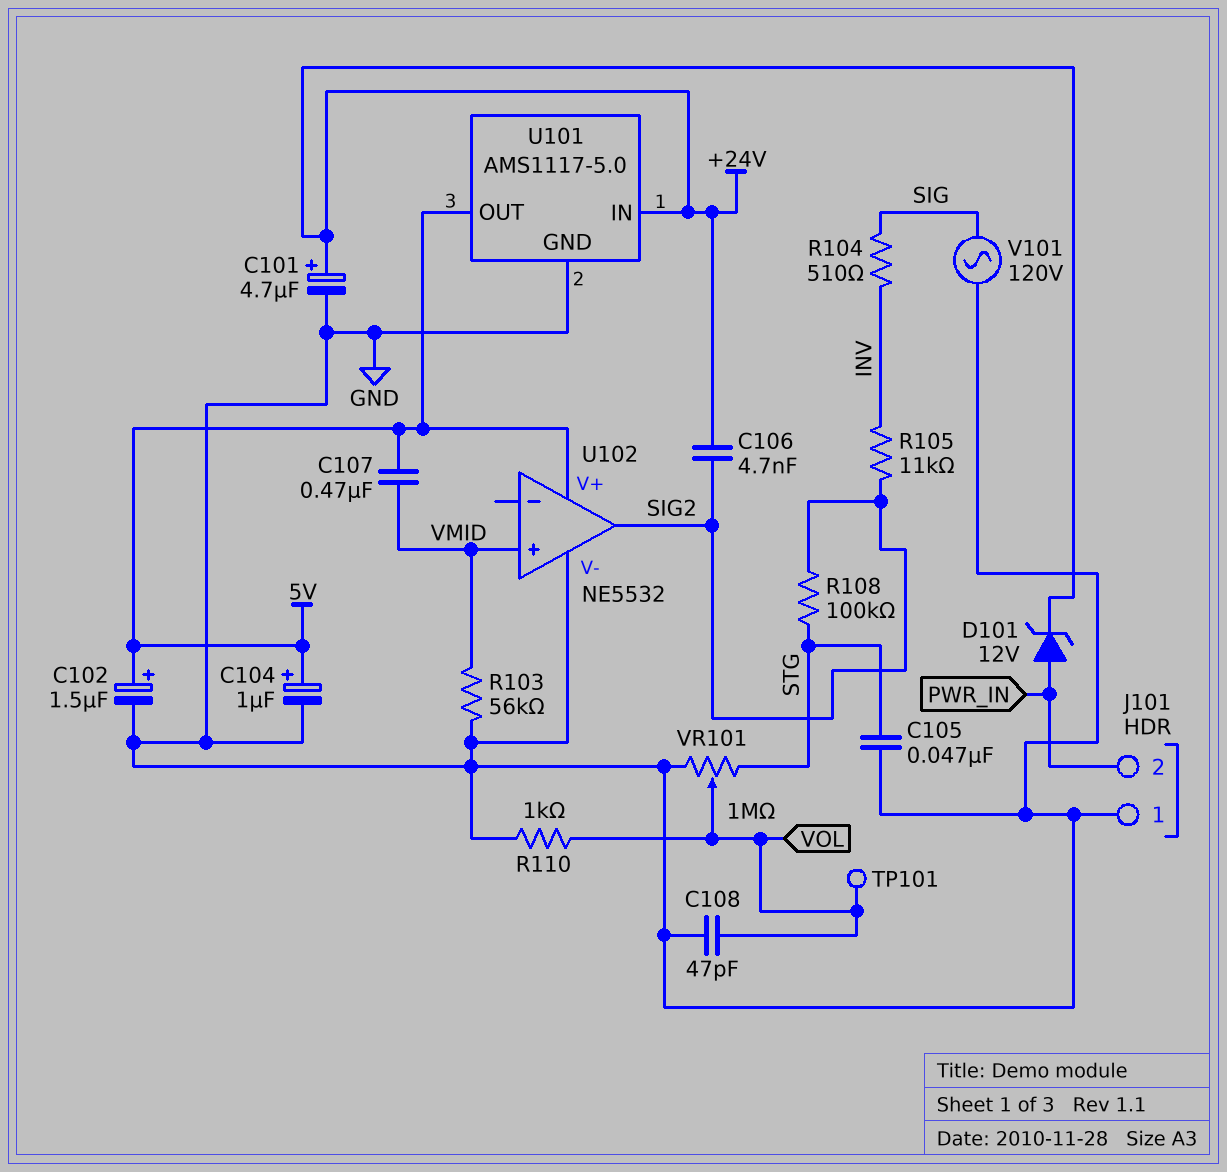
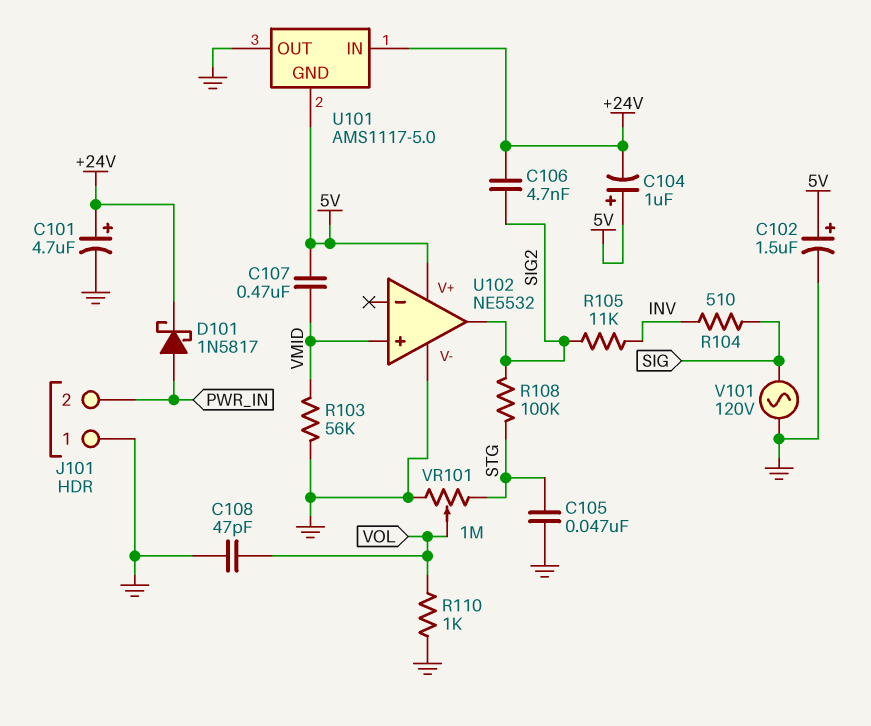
C104: 1uF (plus 5V, minus GND) -> 1uF (plus 5V, minus +24V)
D101: zener 12V (A PWR_IN, K +24V) -> schottky 1N5817 (A PWR_IN, K +24V)
TP101: test point (VOL) -> none
U101 pin GND: GND -> 5V
U101 pin OUT: 5V -> GND

